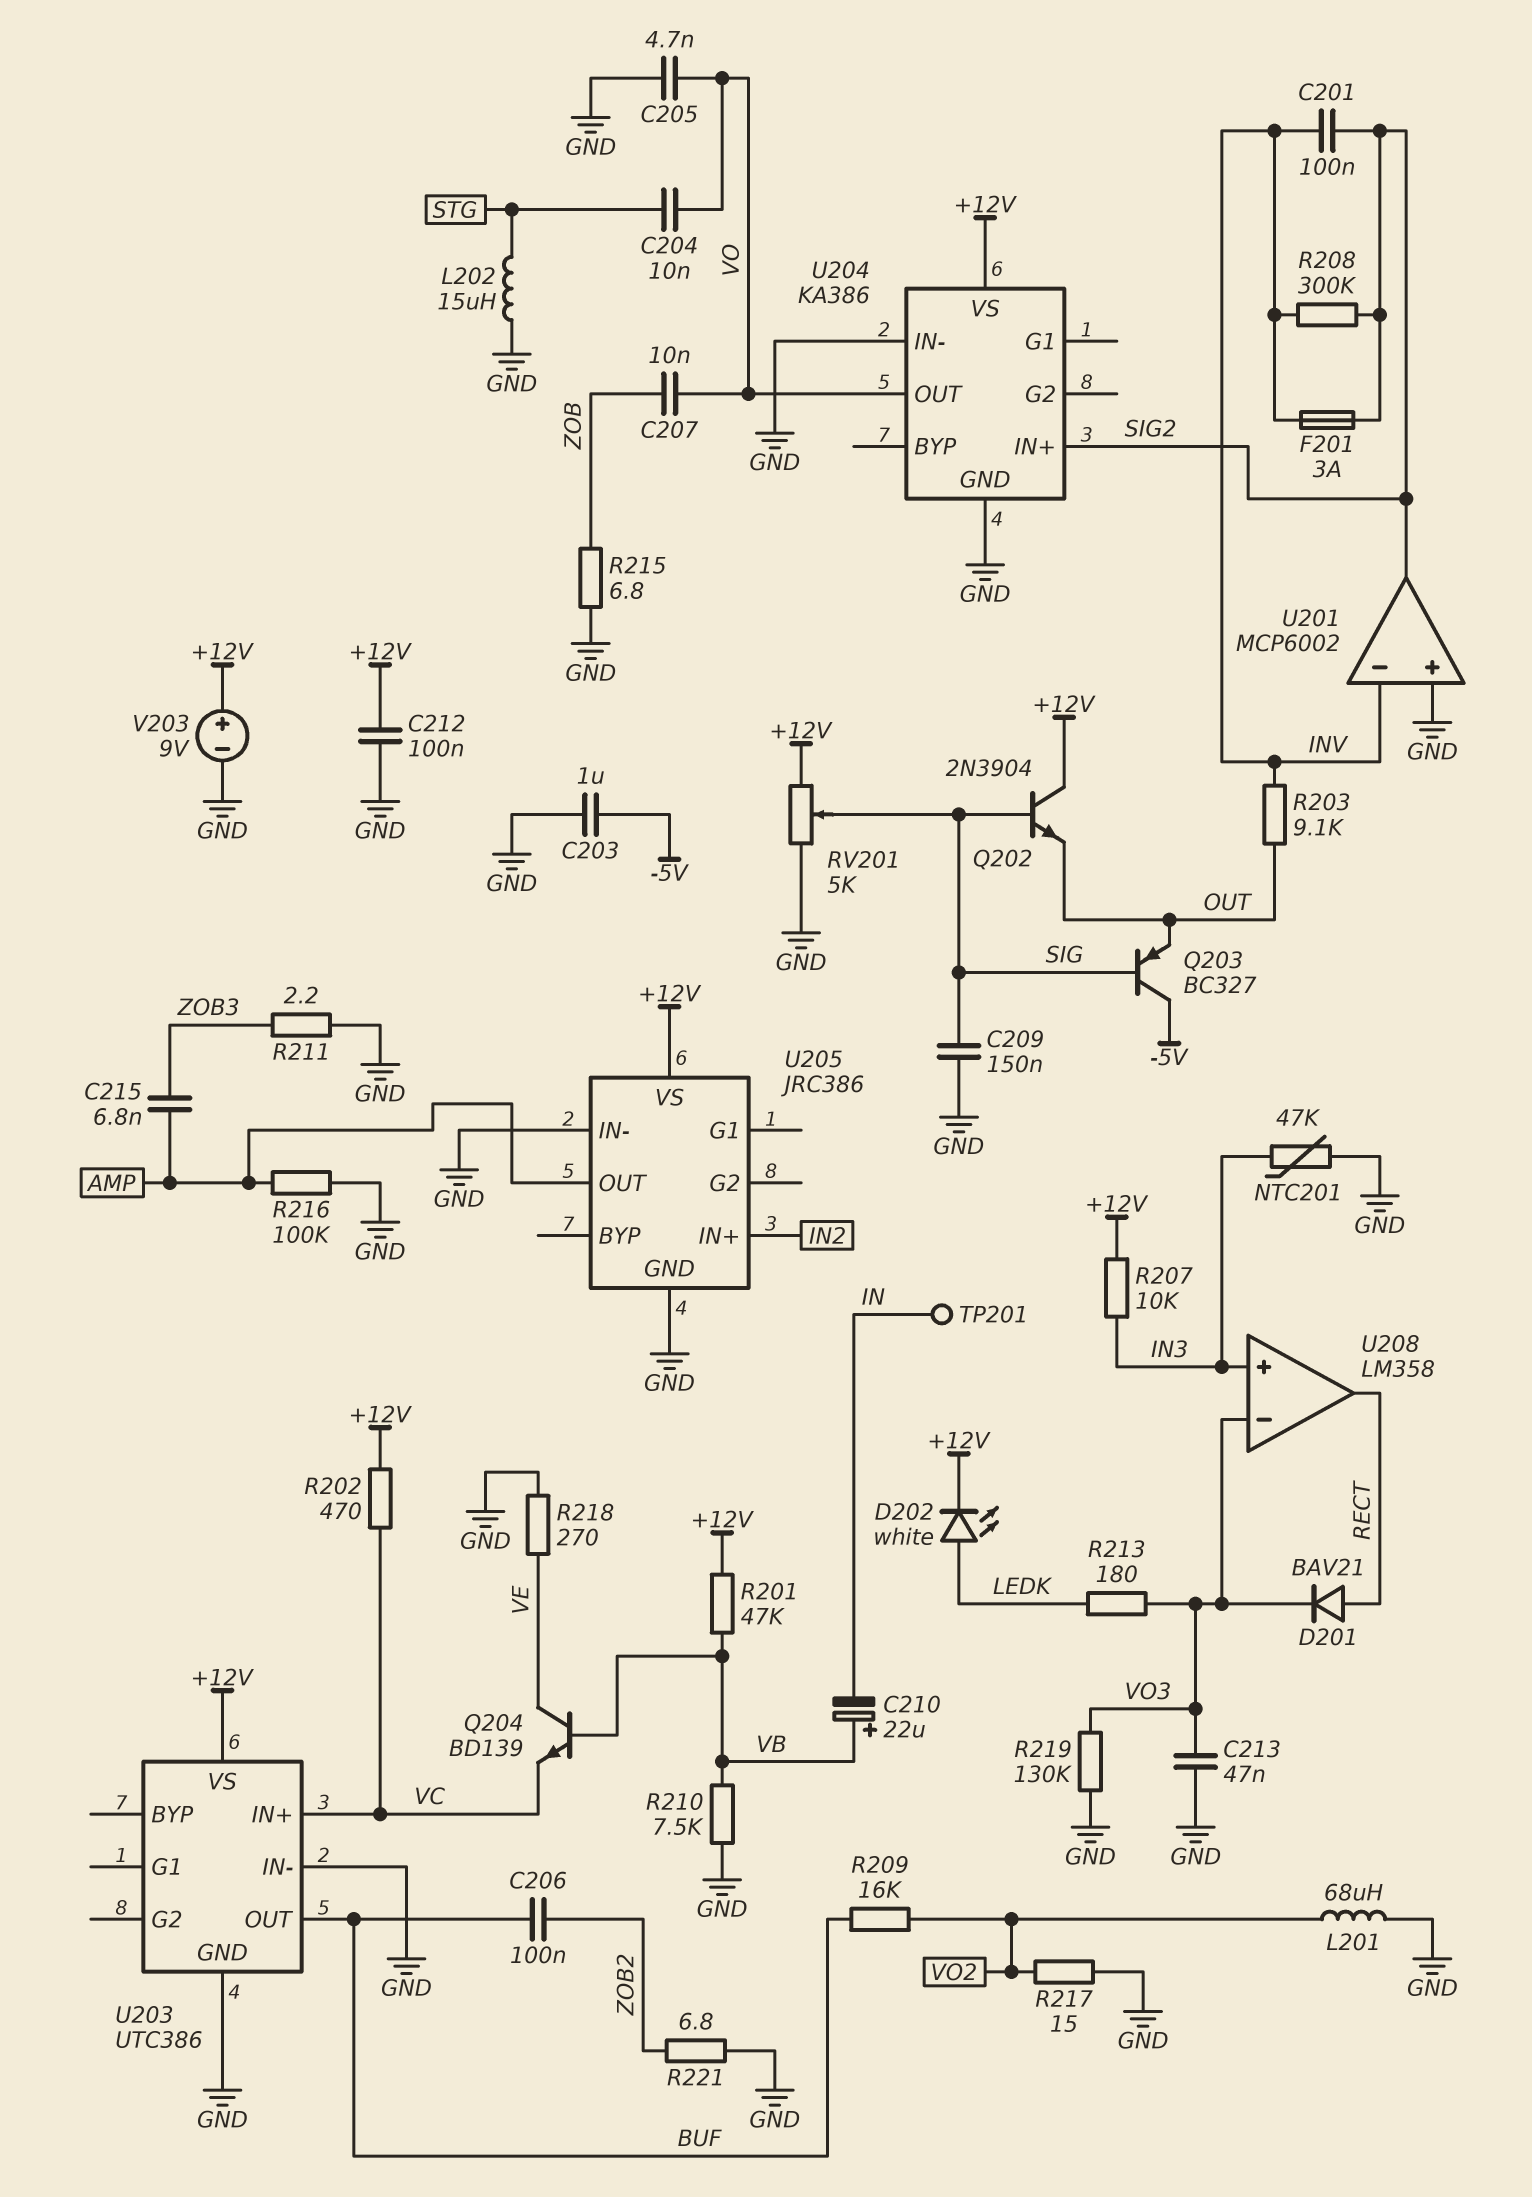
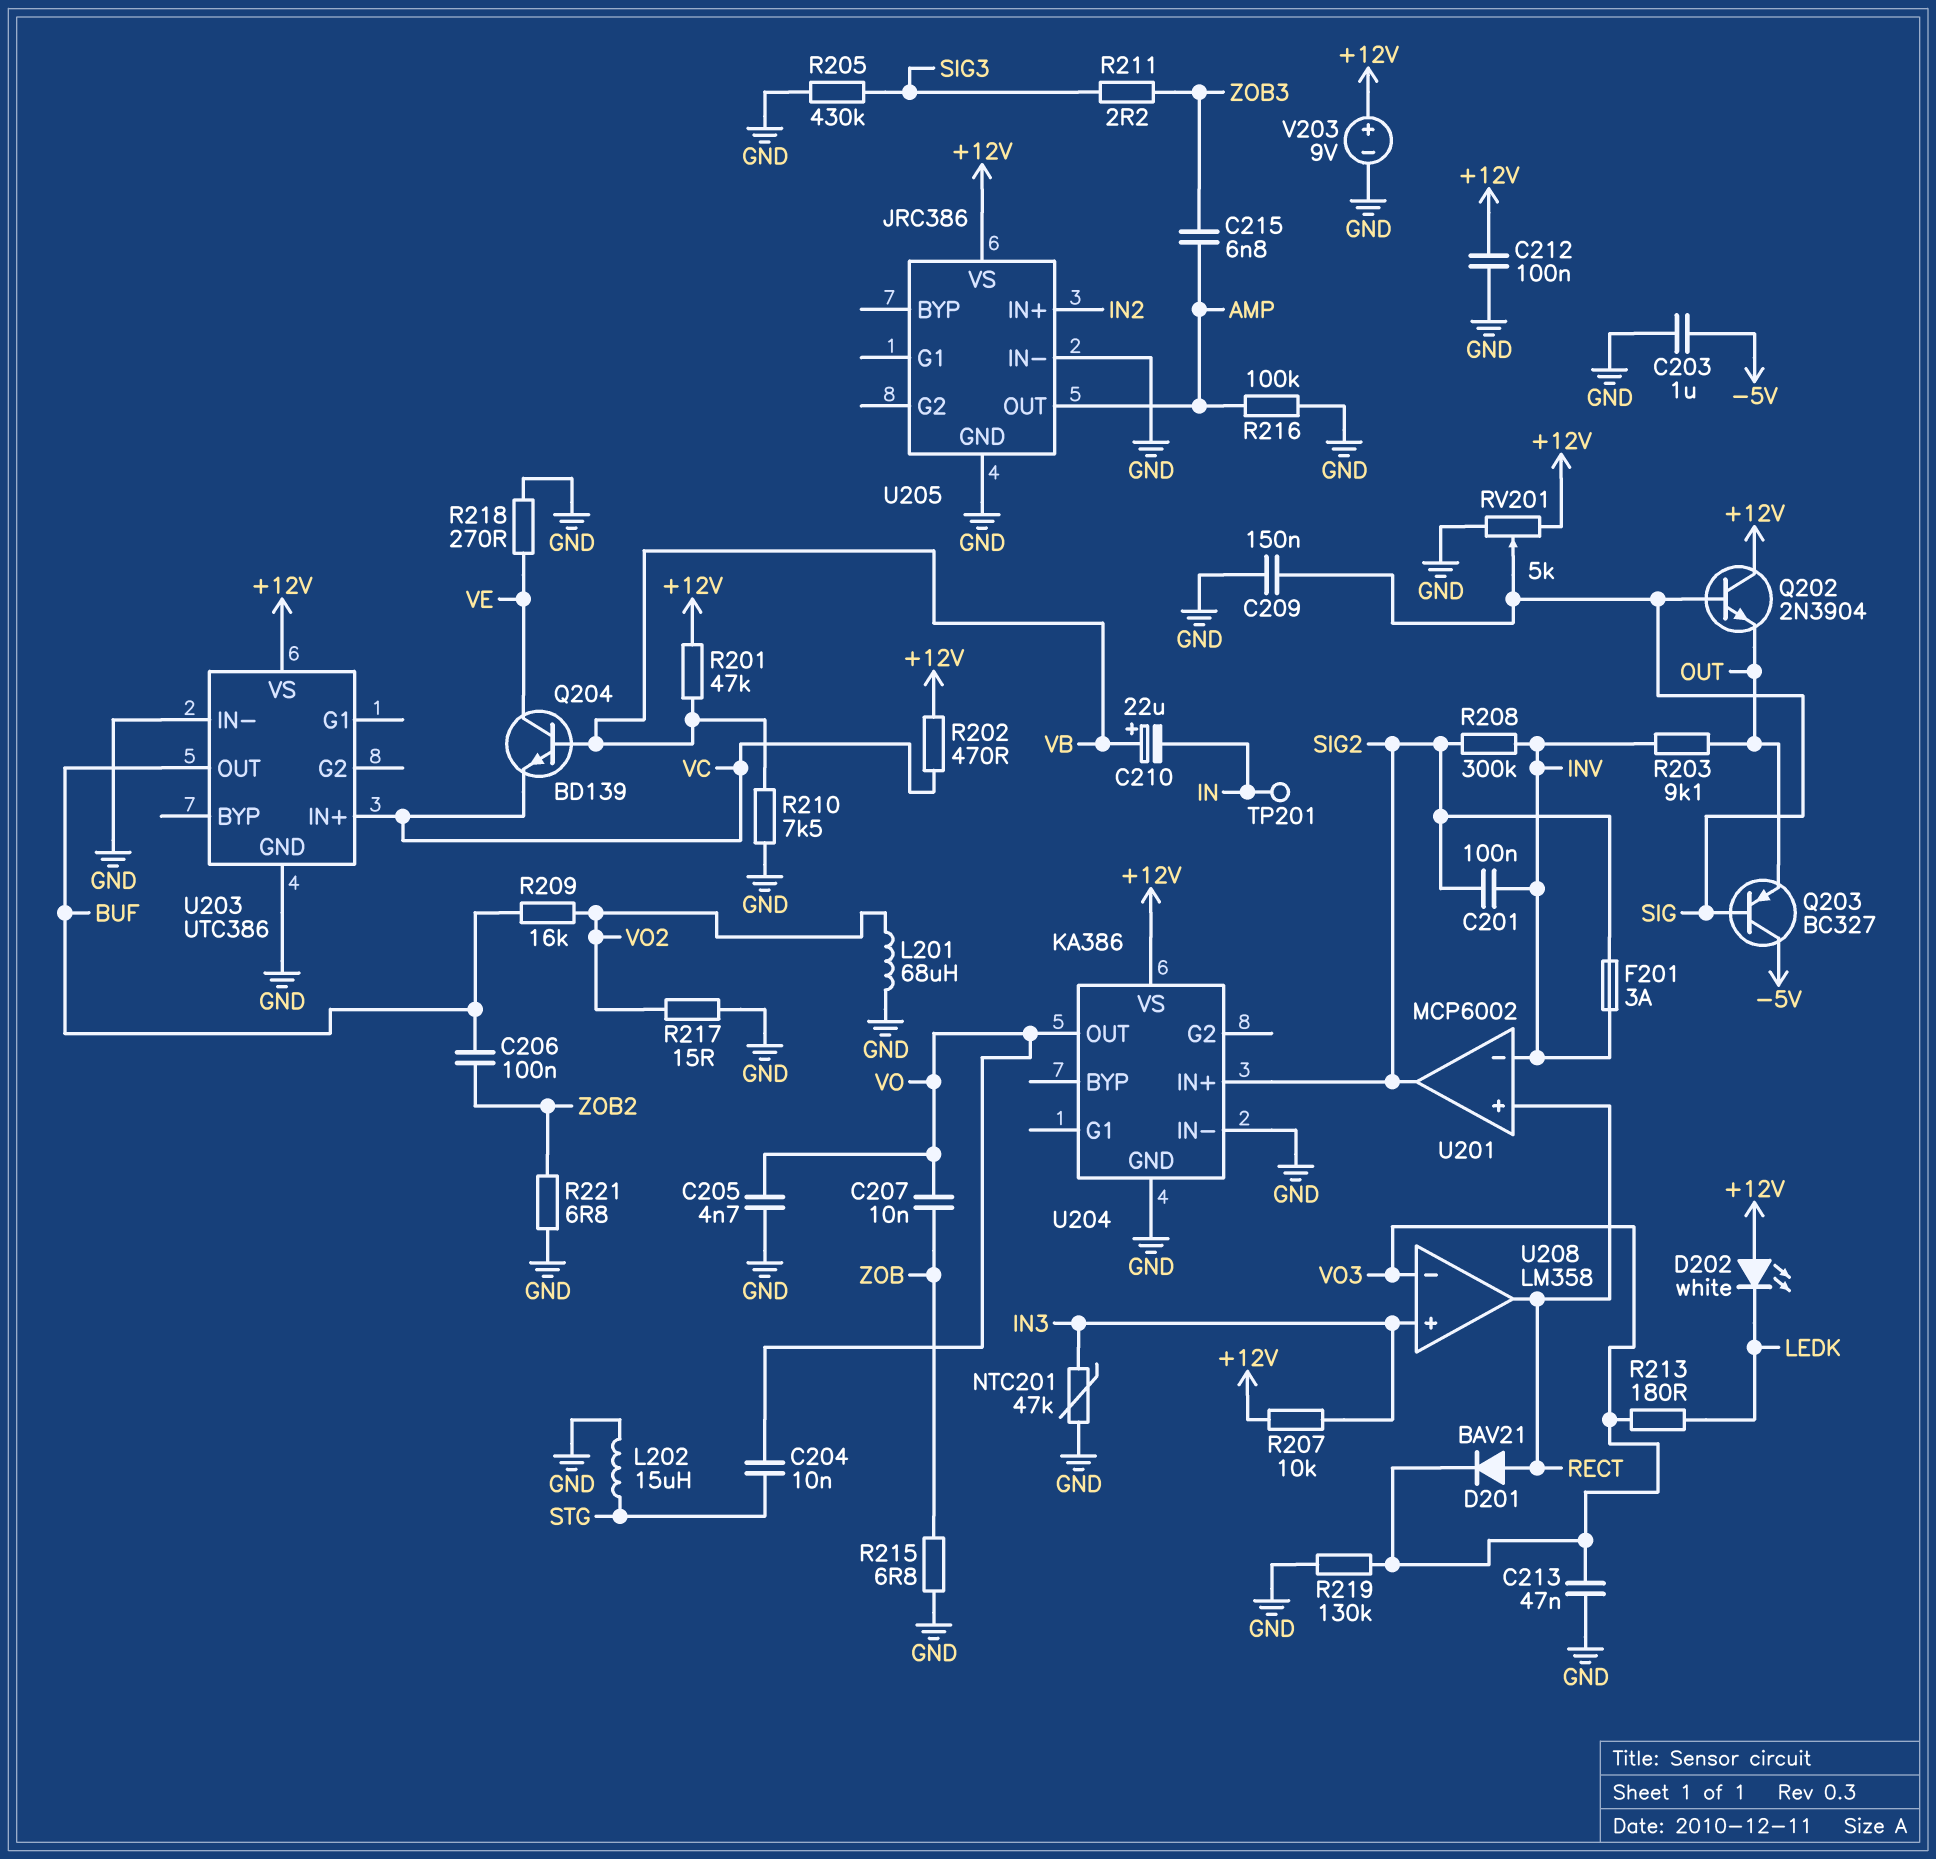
D202: LED white (A LEDK, K +12V) -> LED white (A +12V, K LEDK)
R205: none -> 430k (GND, SIG3)
R211: 2.2 (GND, ZOB3) -> 2.2 (SIG3, ZOB3)
U201 pin in+: GND -> RECT

